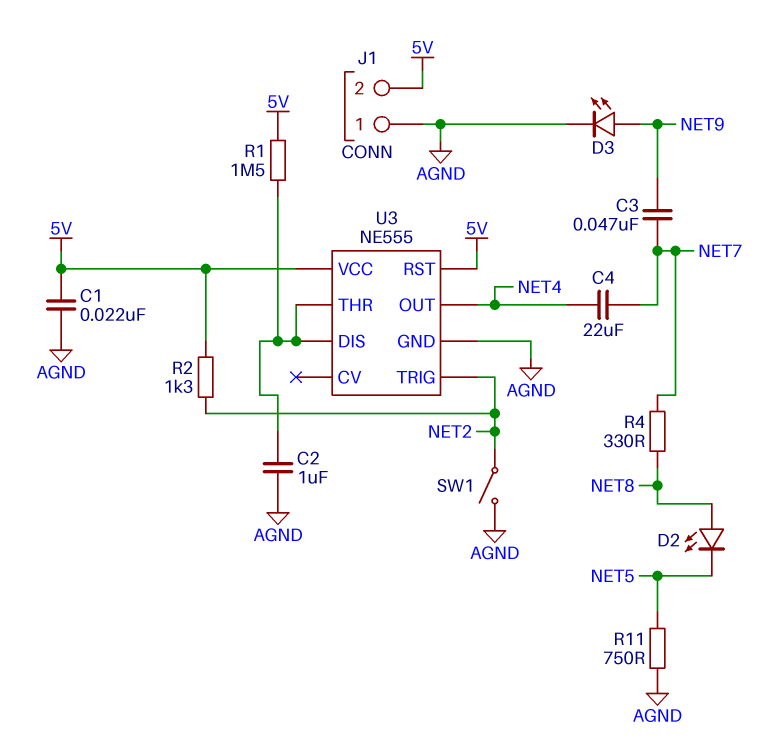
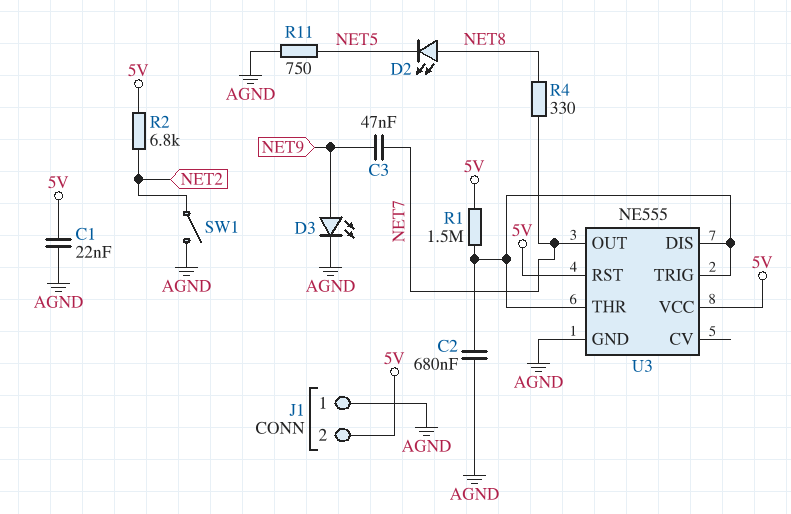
C2: 1uF (AGND, U3/DIS) -> 680nF (AGND, U3/DIS)
C4: 22uF (NET4, NET7) -> none
R2: 1.3k (5V, NET2) -> 6.8k (5V, NET2)
U3 pin OUT: NET4 -> NET7
U3 pin TRIG: NET2 -> U3/DIS

